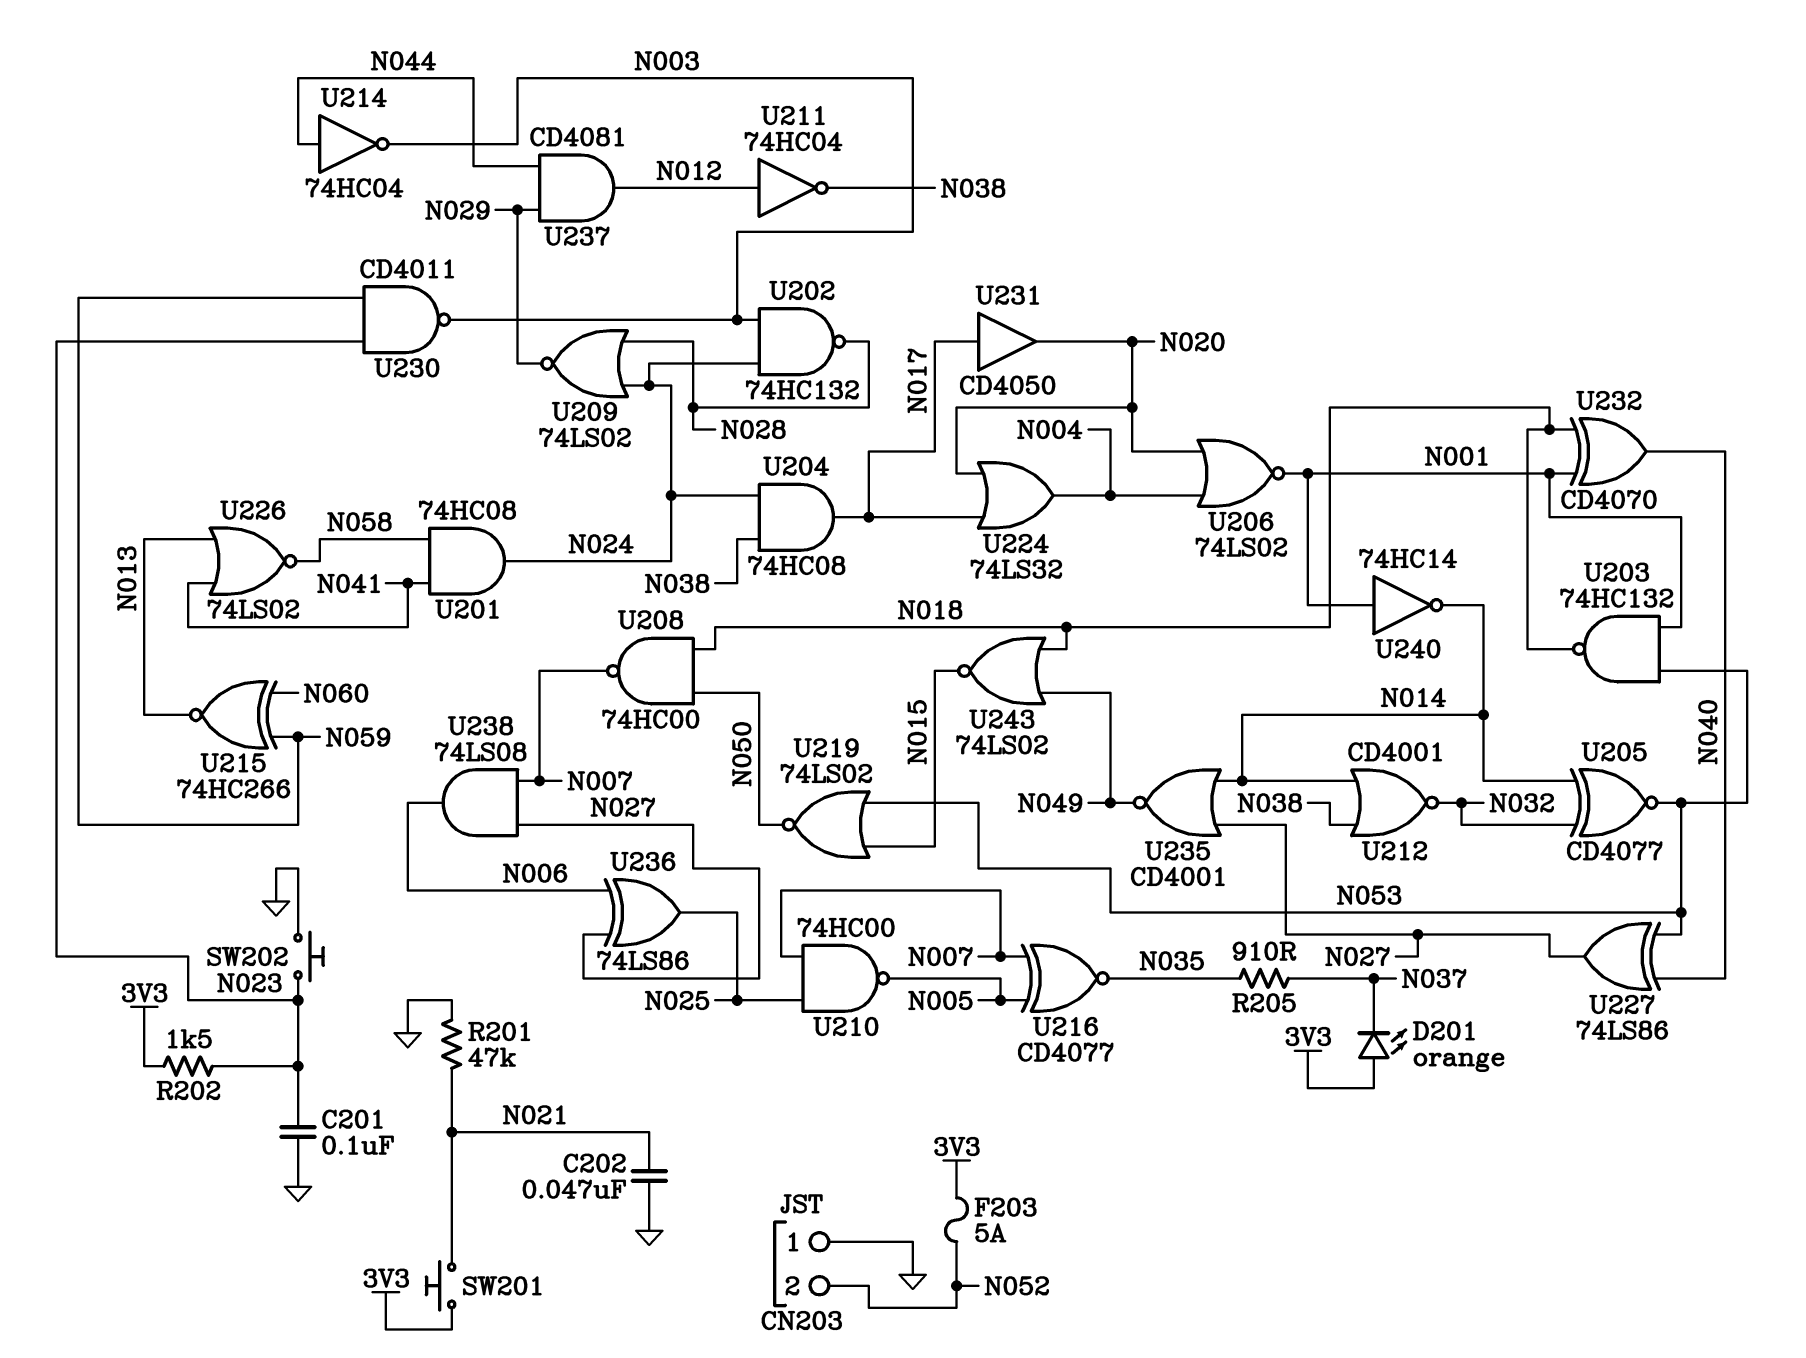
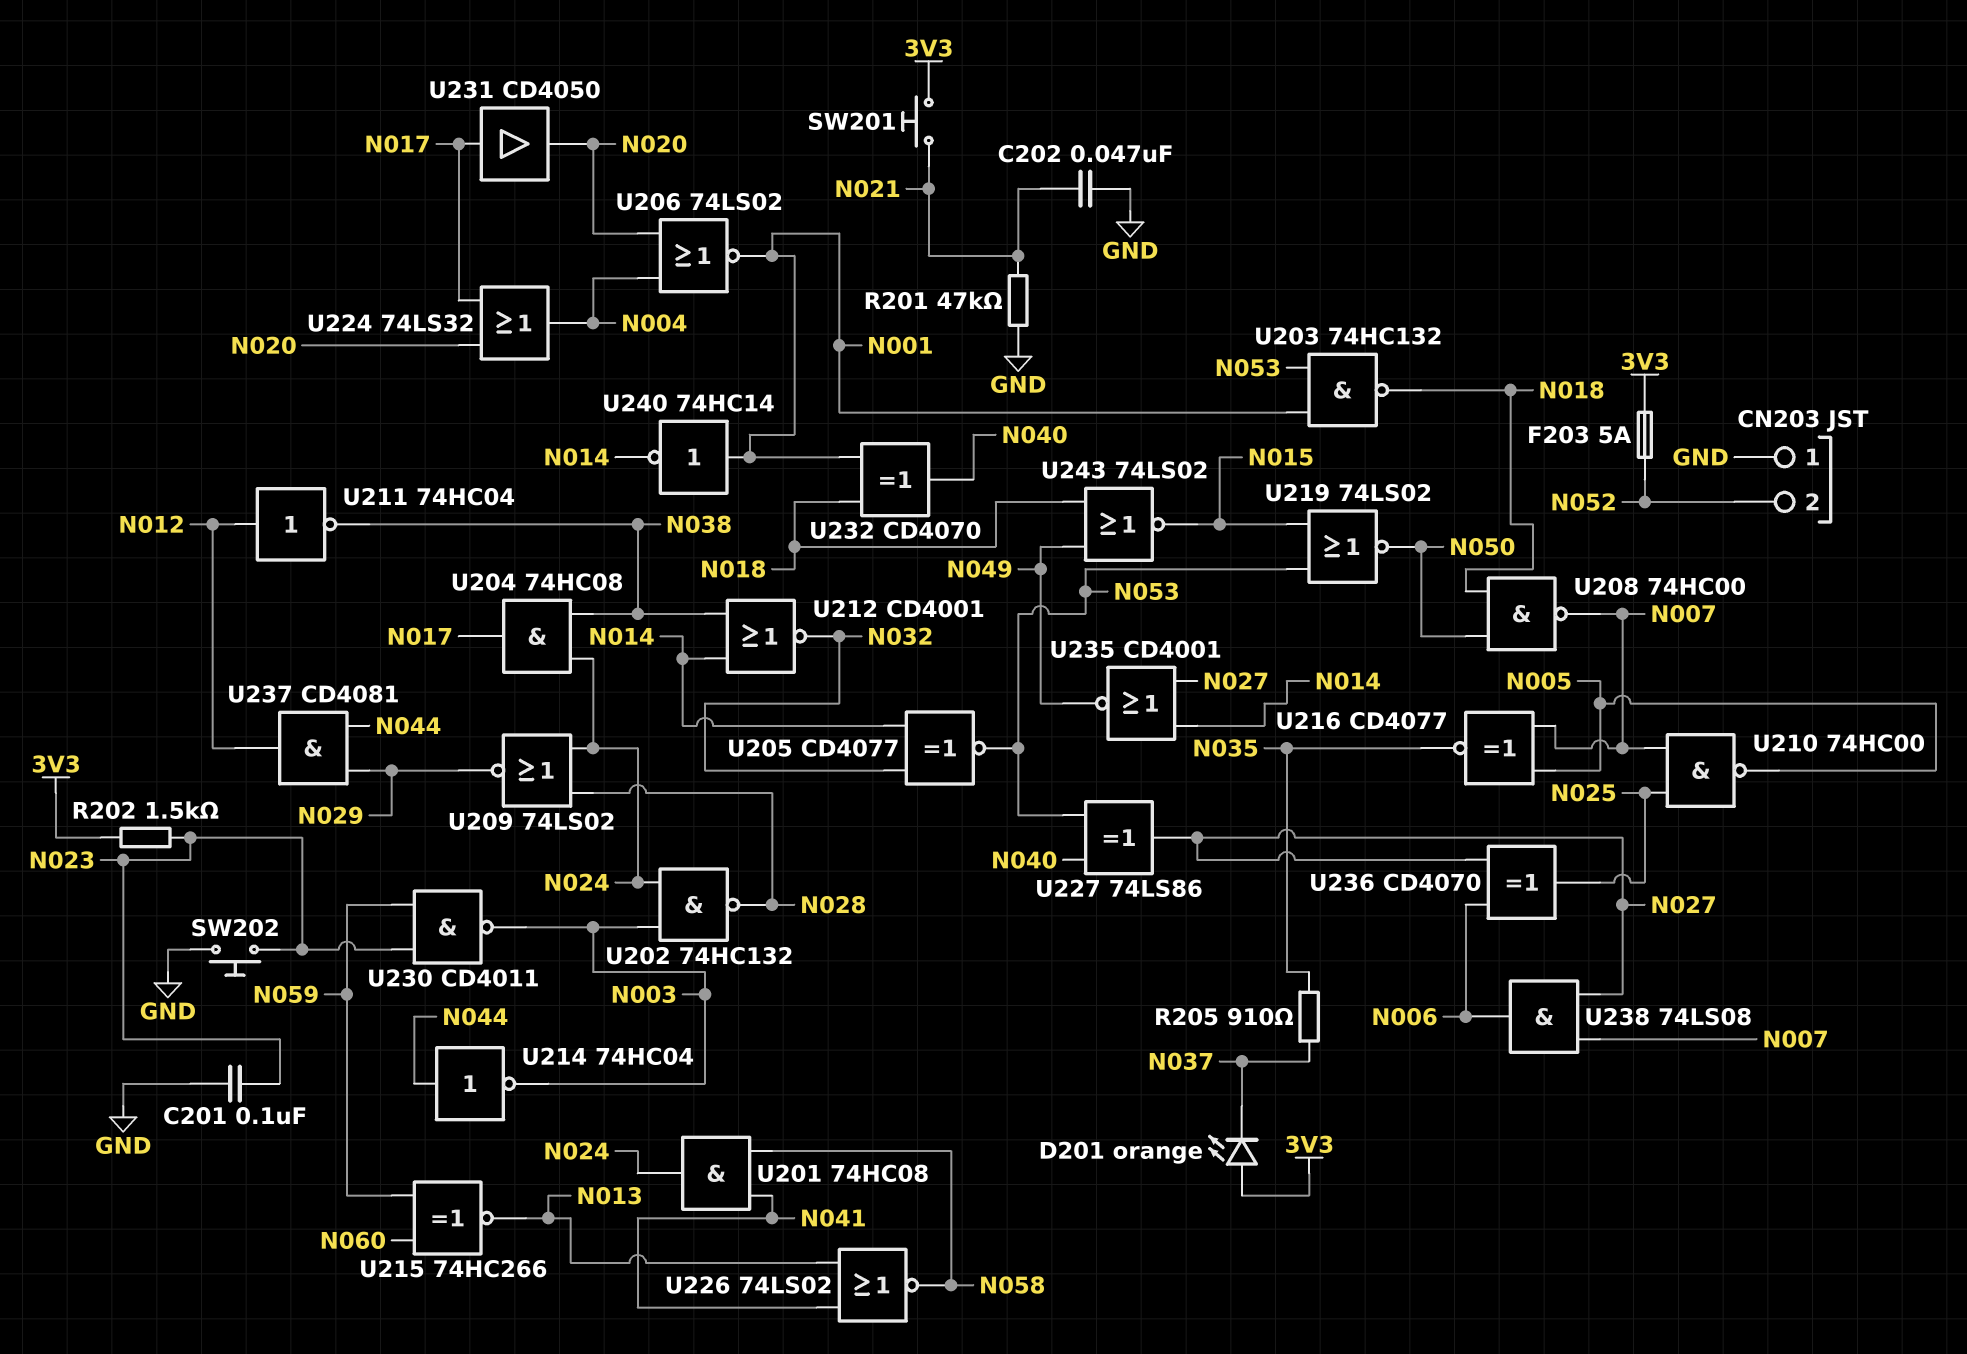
U236: XOR 74LS86 (in N006, in N027, out N025) -> XOR CD4070 (in N006, in N027, out N025)

